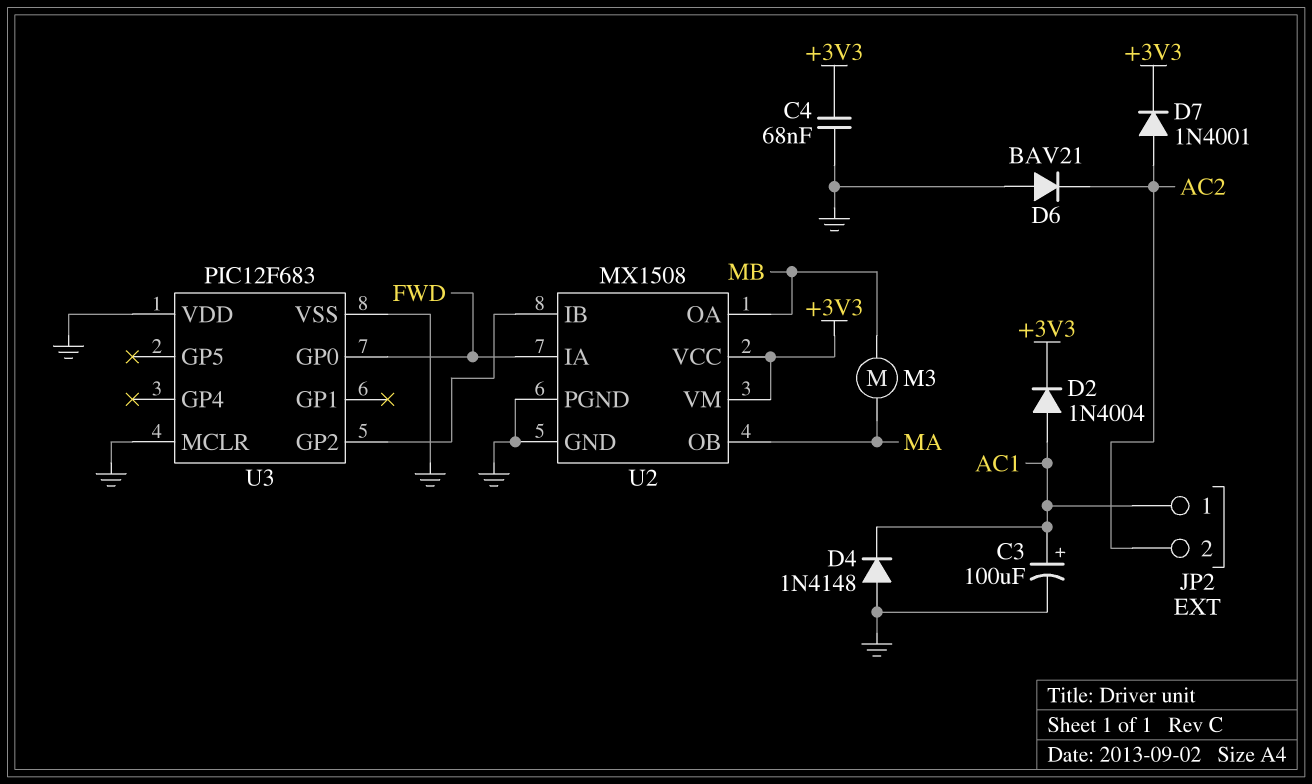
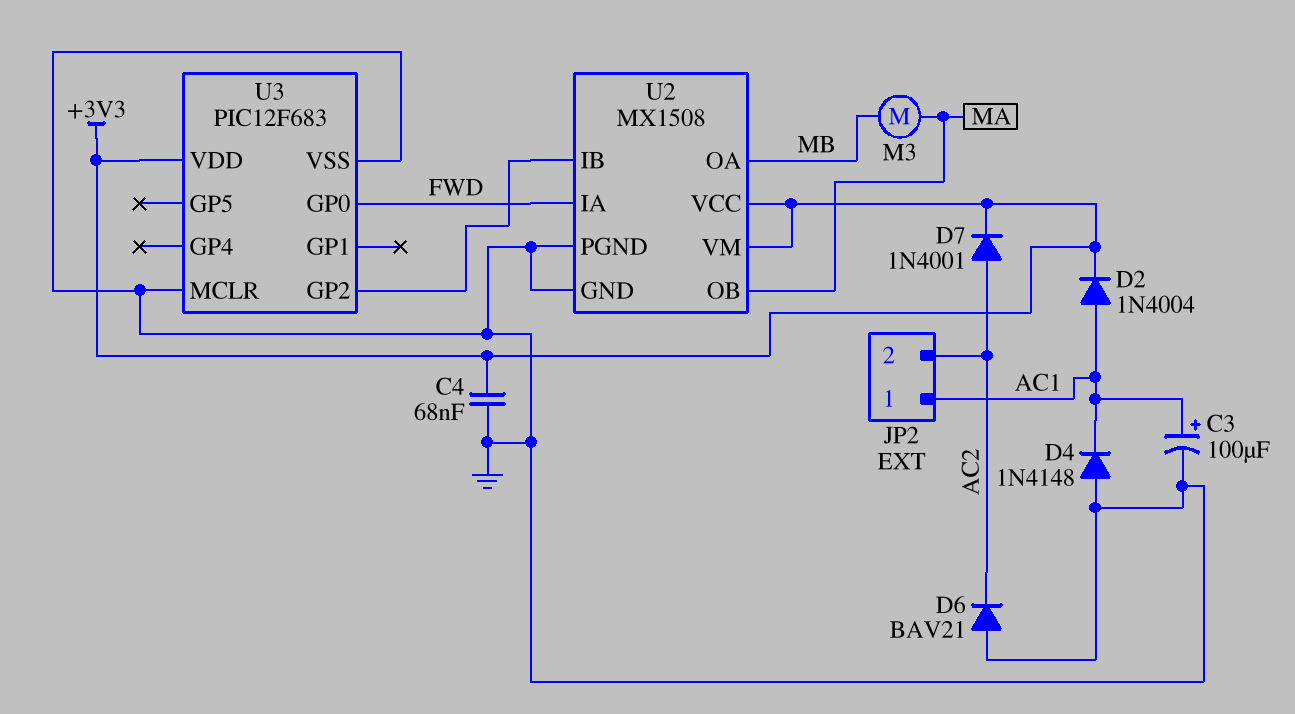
U3 pin VDD: GND -> +3V3

